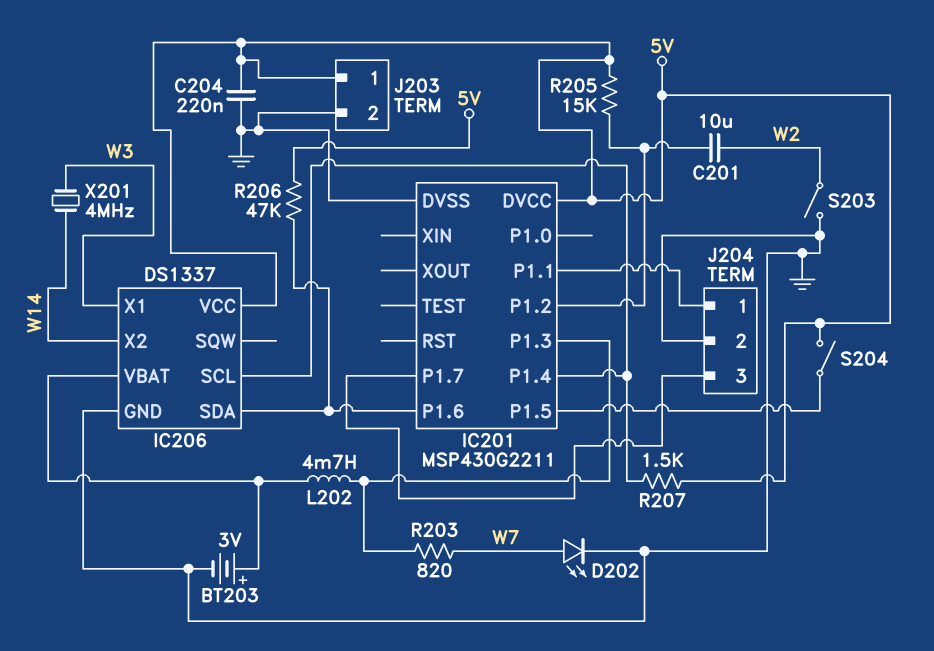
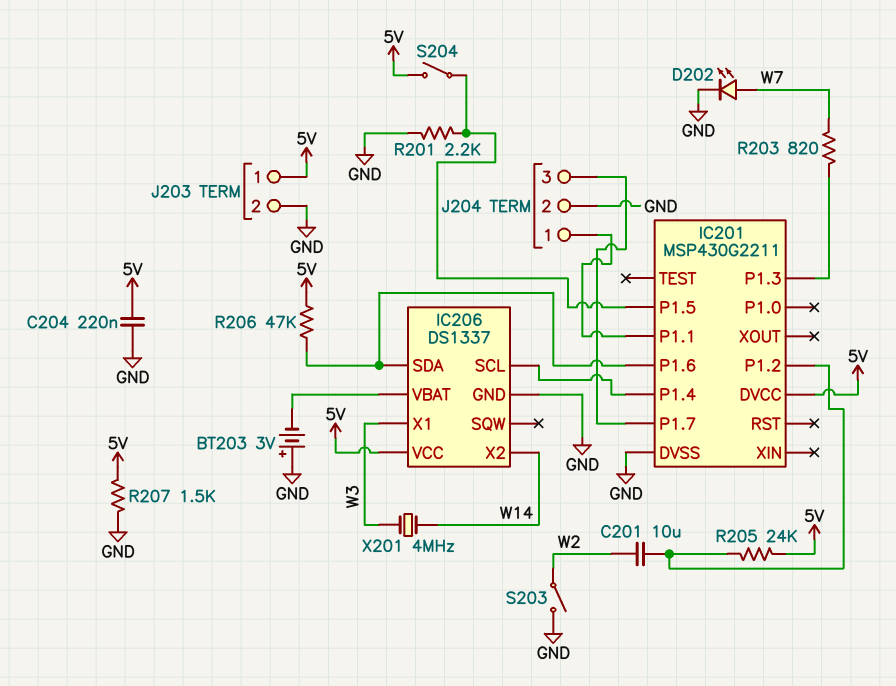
BT203: 3V (plus IC206/VBAT, minus GND) -> 3V (plus GND, minus IC206/VBAT)
L202: 4.7mH (IC201/P1.3, IC206/VBAT) -> none
R201: none -> 2.2k (GND, IC201/P1.5)
R205: 15k (5V, IC201/P1.2) -> 24k (5V, IC201/P1.2)
R207: 1.5k (5V, IC201/P1.4) -> 1.5k (5V, GND)

